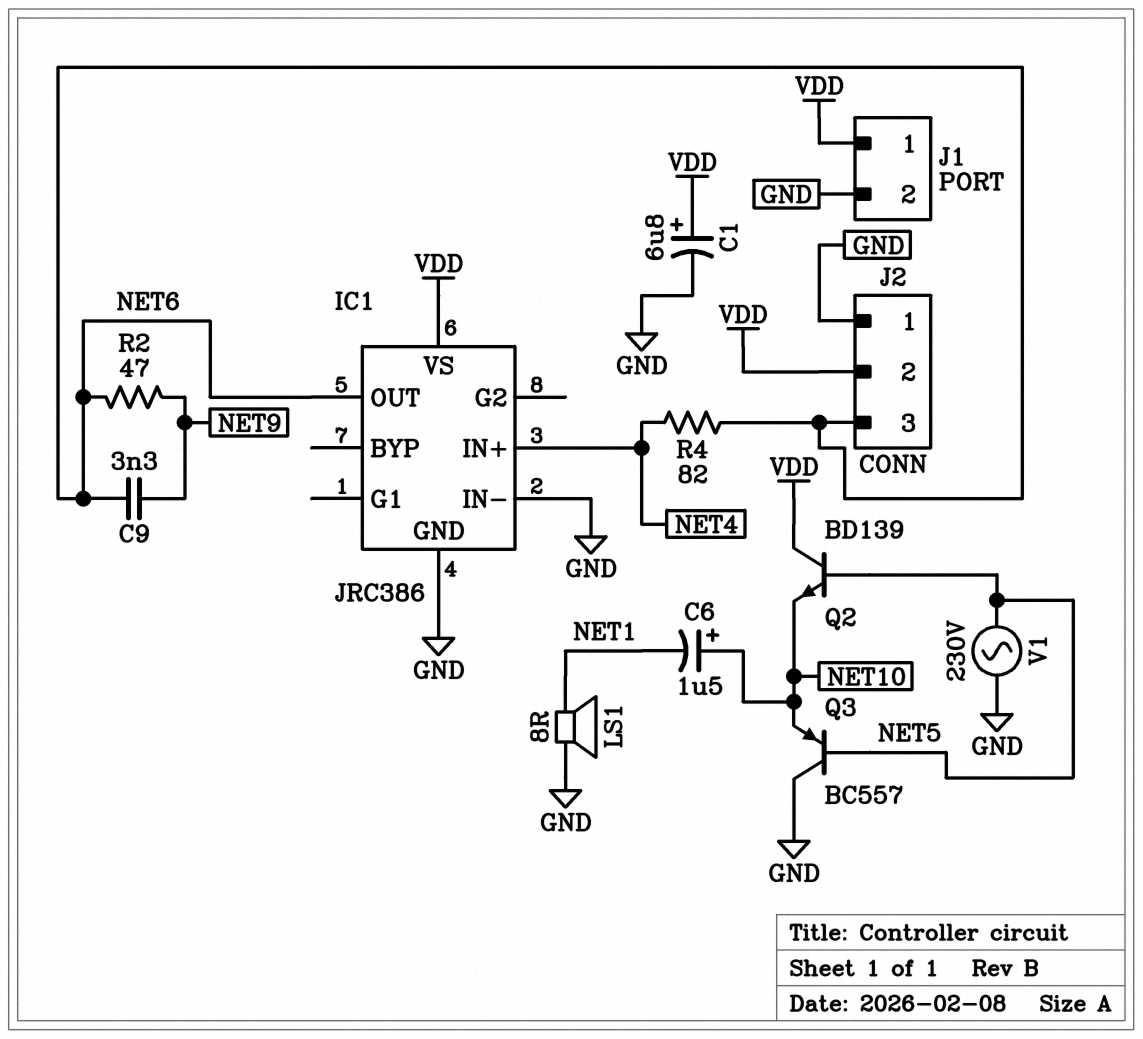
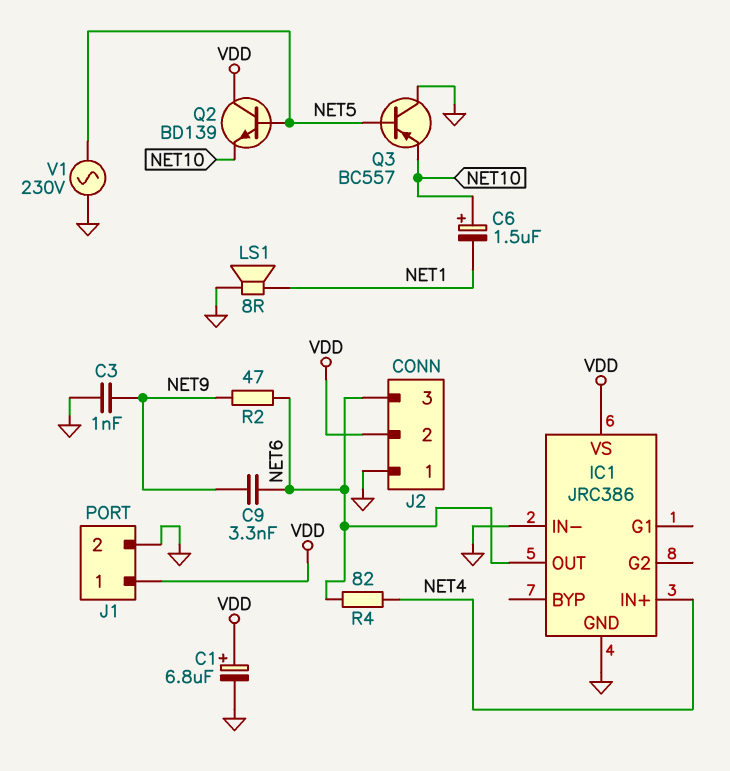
C3: none -> 1nF (GND, NET9)

